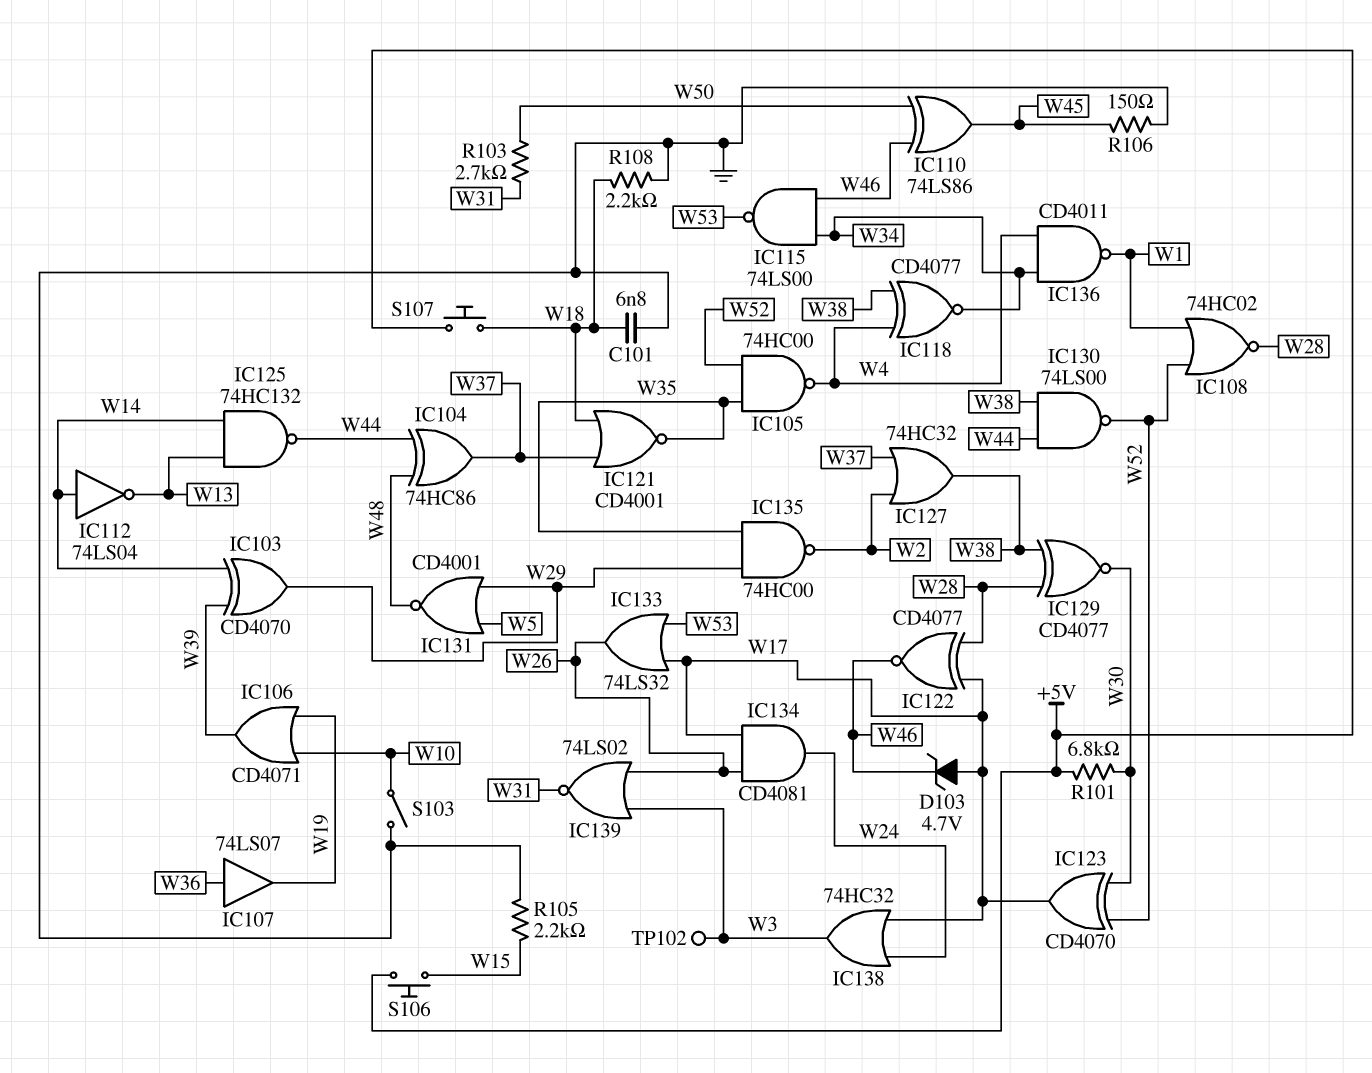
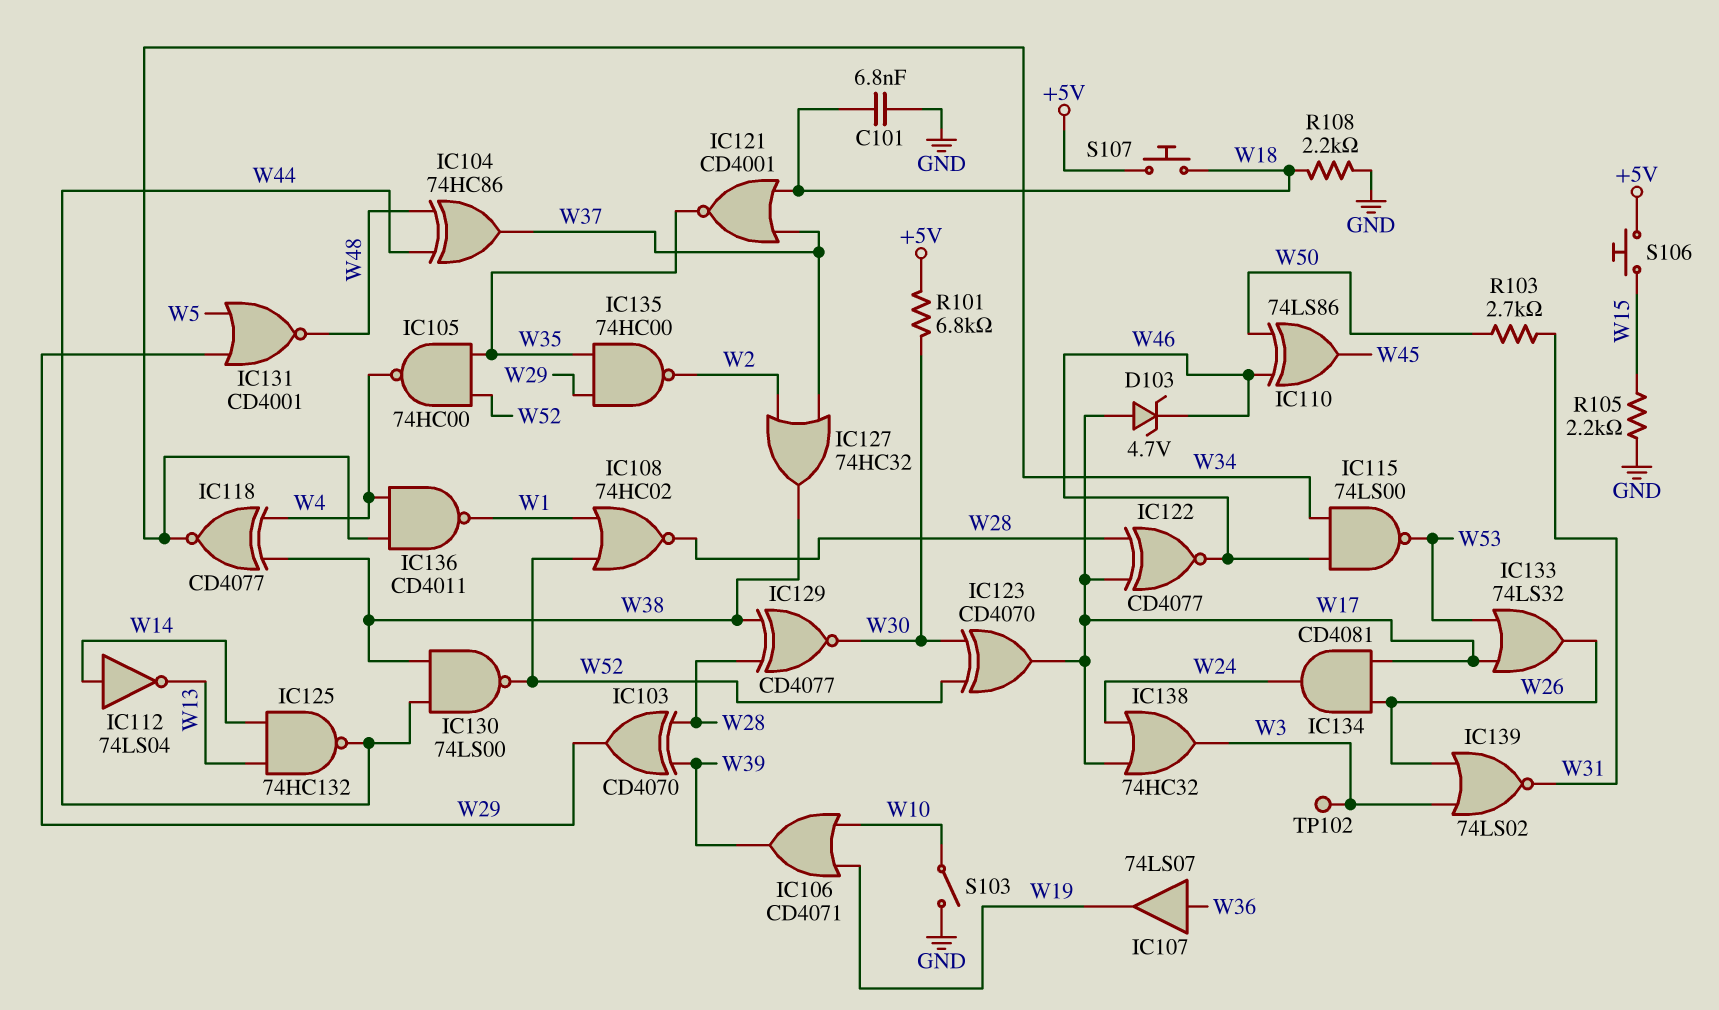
IC103: XOR CD4070 (in W14, in W39, out W29) -> XOR CD4070 (in W28, in W39, out W29)
R106: 150 (GND, W45) -> none

